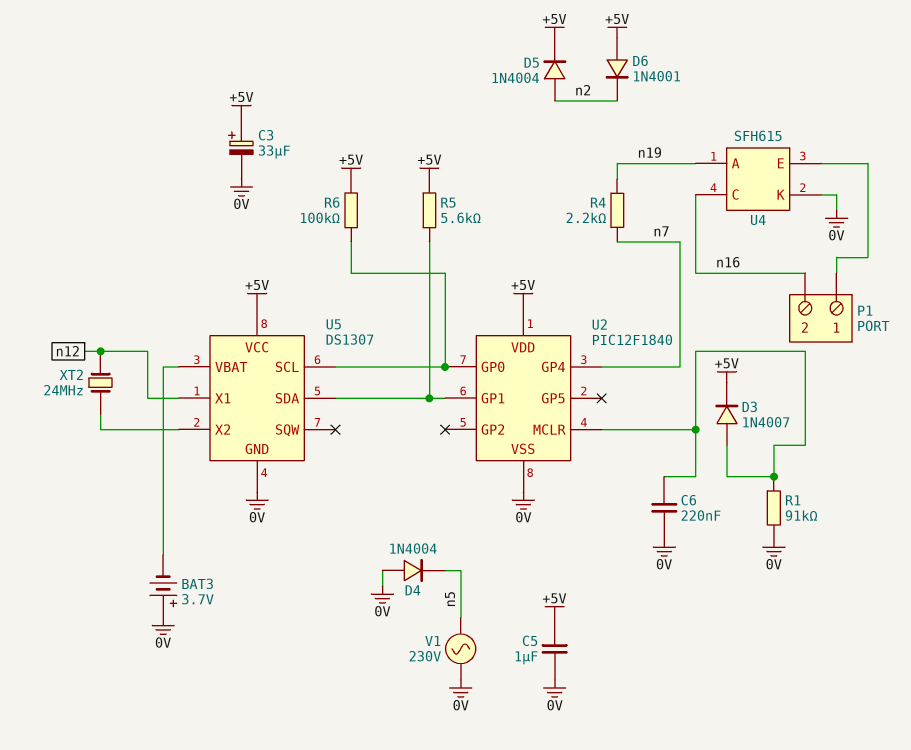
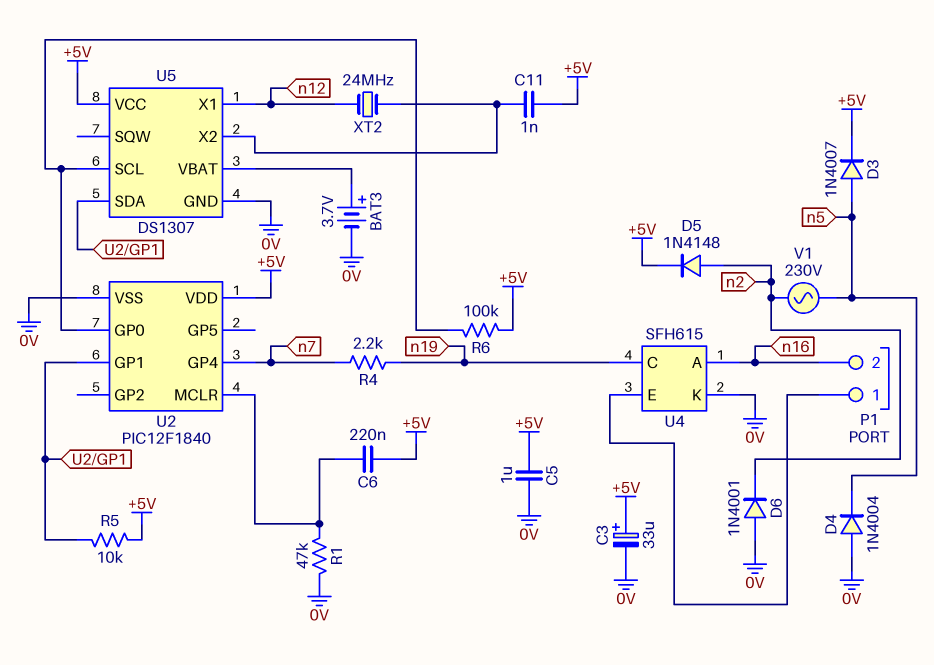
BAT3: 3.7V (plus 0V, minus U5/VBAT) -> 3.7V (plus U5/VBAT, minus 0V)
C6: 220nF (0V, U2/MCLR) -> 220nF (+5V, U2/MCLR)
C11: none -> 1nF (+5V, U5/X2)
D3: diode 1N4007 (A U2/MCLR, K +5V) -> diode 1N4007 (A n5, K +5V)
D5: diode 1N4004 (A n2, K +5V) -> diode 1N4148 (A n2, K +5V)
D6: diode 1N4001 (A +5V, K n2) -> diode 1N4001 (A 0V, K n2)
R1: 91k (0V, U2/MCLR) -> 47k (0V, U2/MCLR)
R5: 5.6k (+5V, U2/GP1) -> 10k (+5V, U2/GP1)
U4 pin A: n19 -> n16
U4 pin C: n16 -> n19
V1: AC 230V (0V, n5) -> AC 230V (n2, n5)

